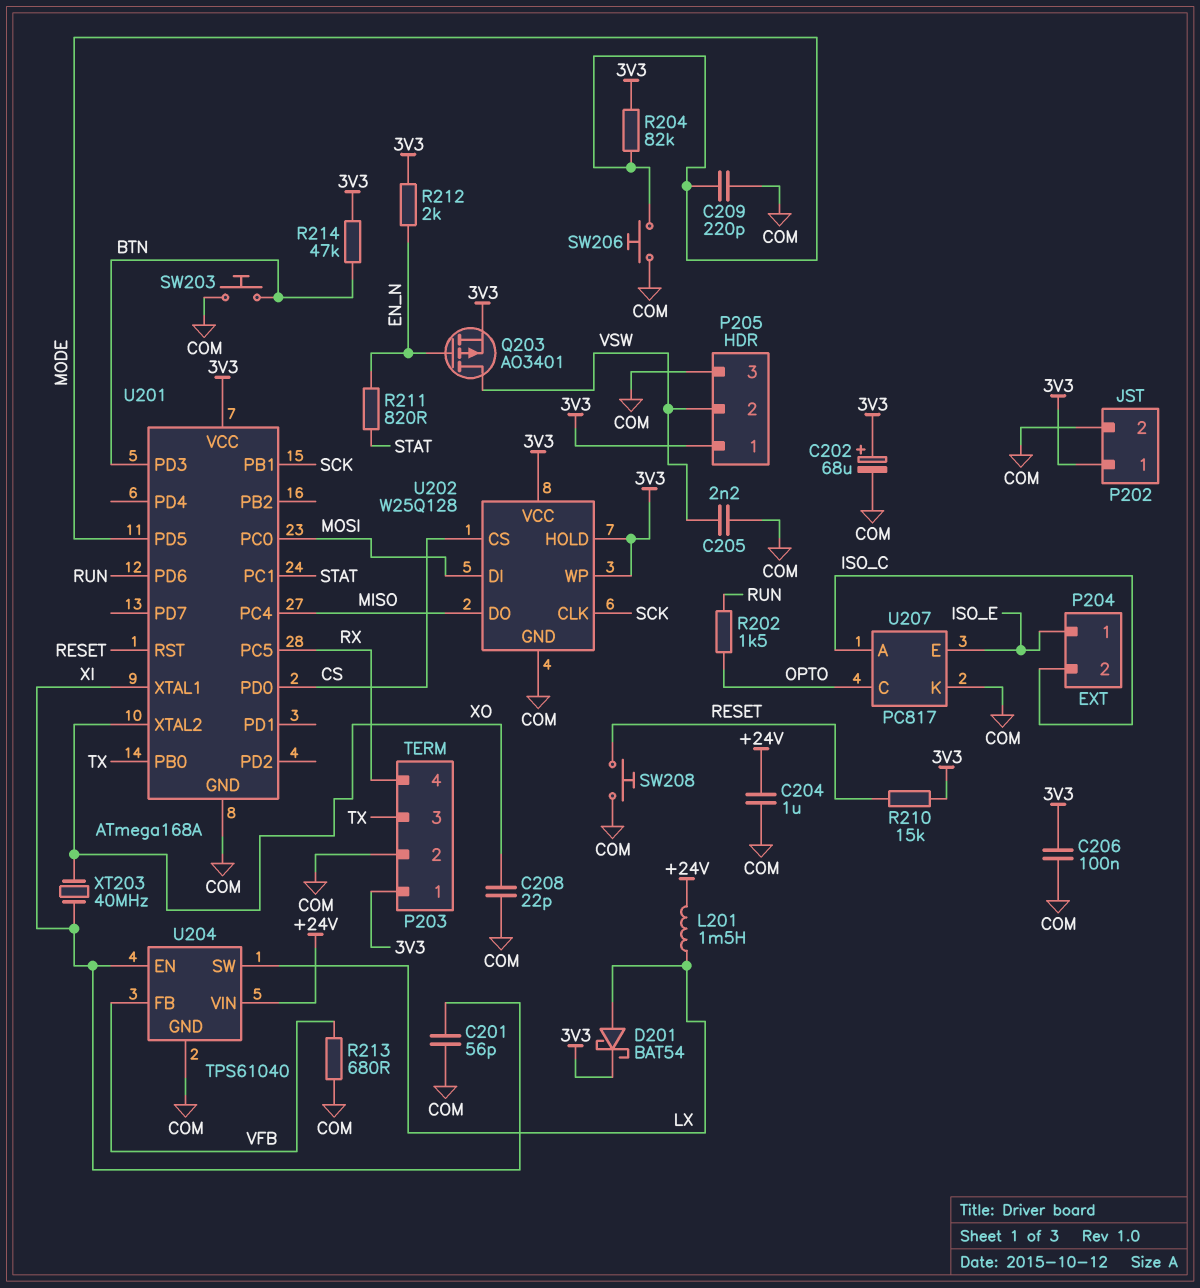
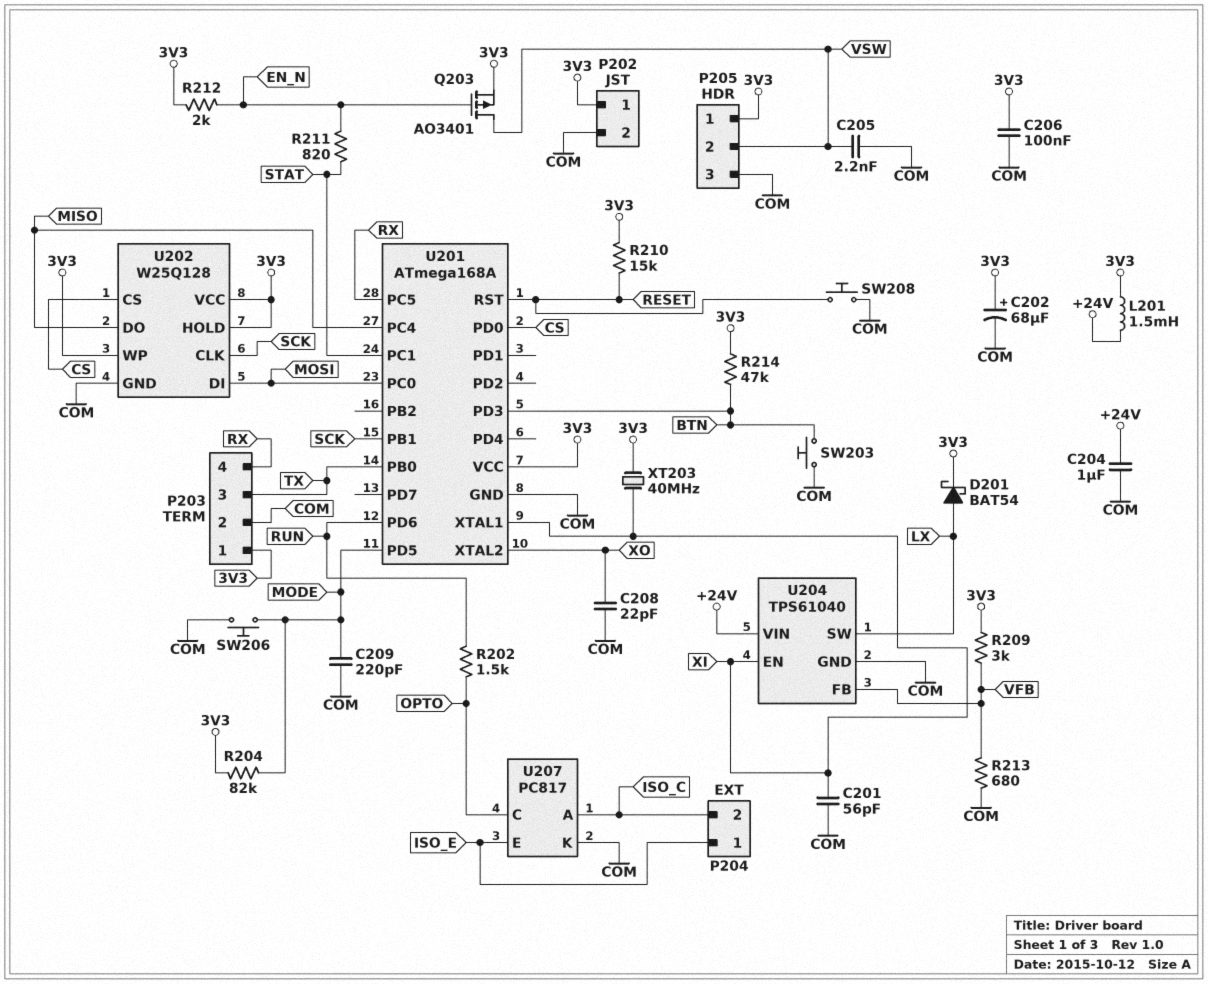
L201: 1.5mH (+24V, LX) -> 1.5mH (+24V, 3V3)
R209: none -> 3k (3V3, VFB)
XT203: 40MHz (XI, XO) -> 40MHz (3V3, XI)

